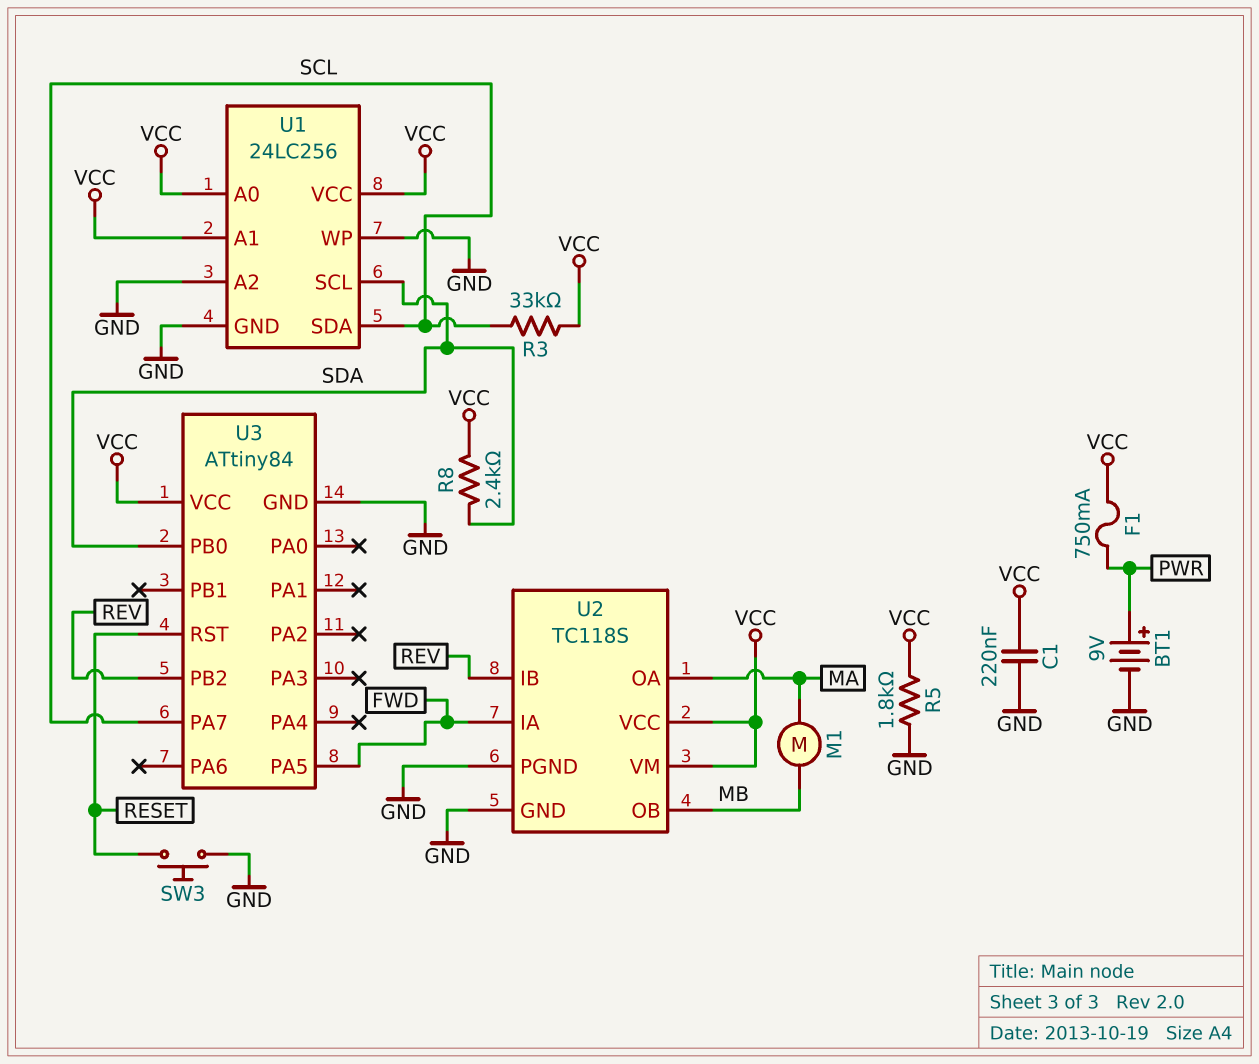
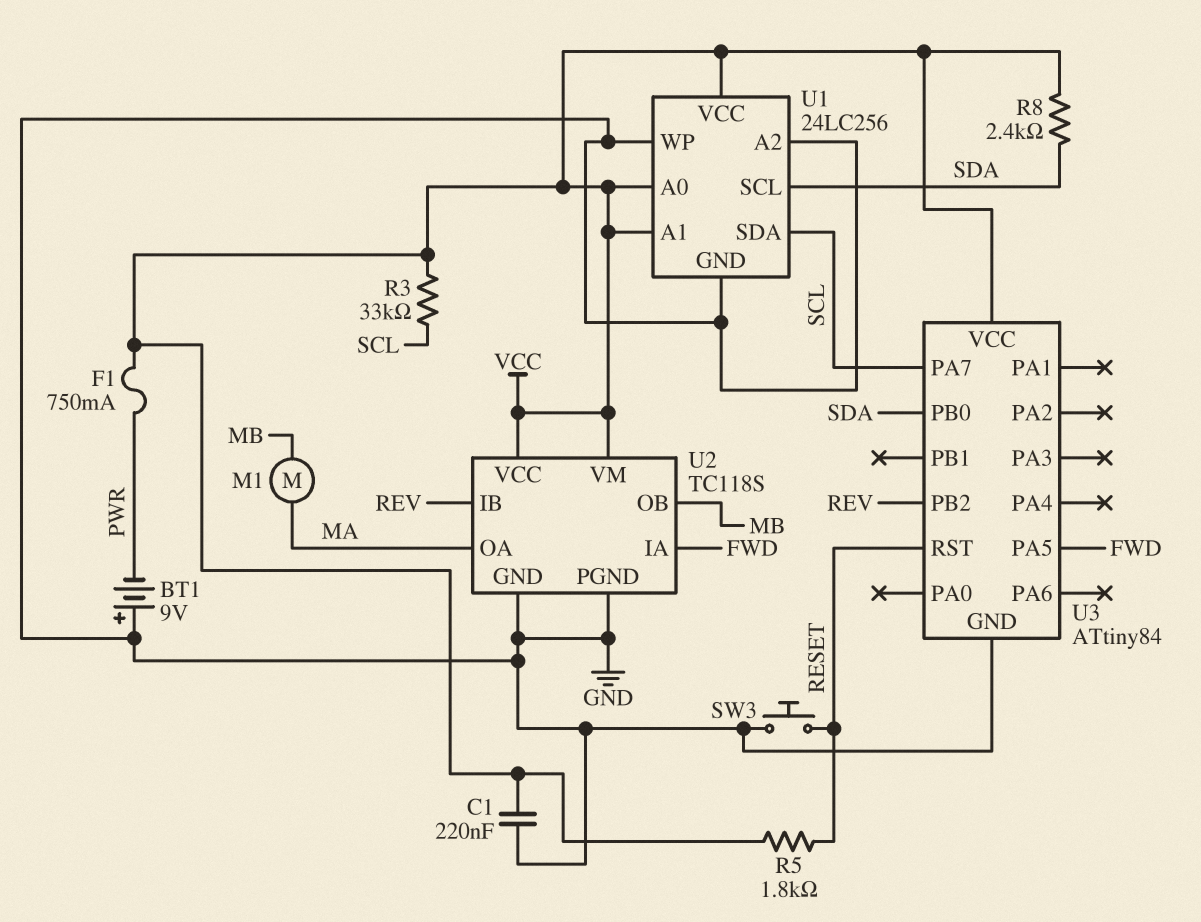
BT1: 9V (plus PWR, minus GND) -> 9V (plus GND, minus PWR)
R5: 1.8k (GND, VCC) -> 1.8k (RESET, VCC)

